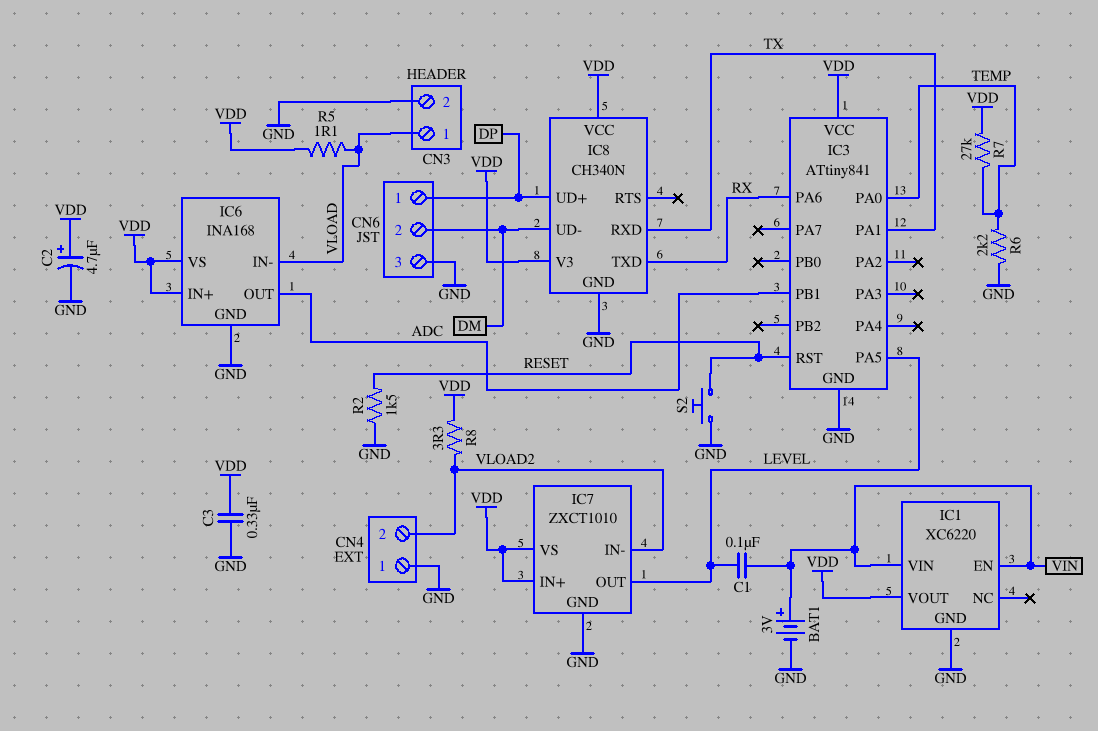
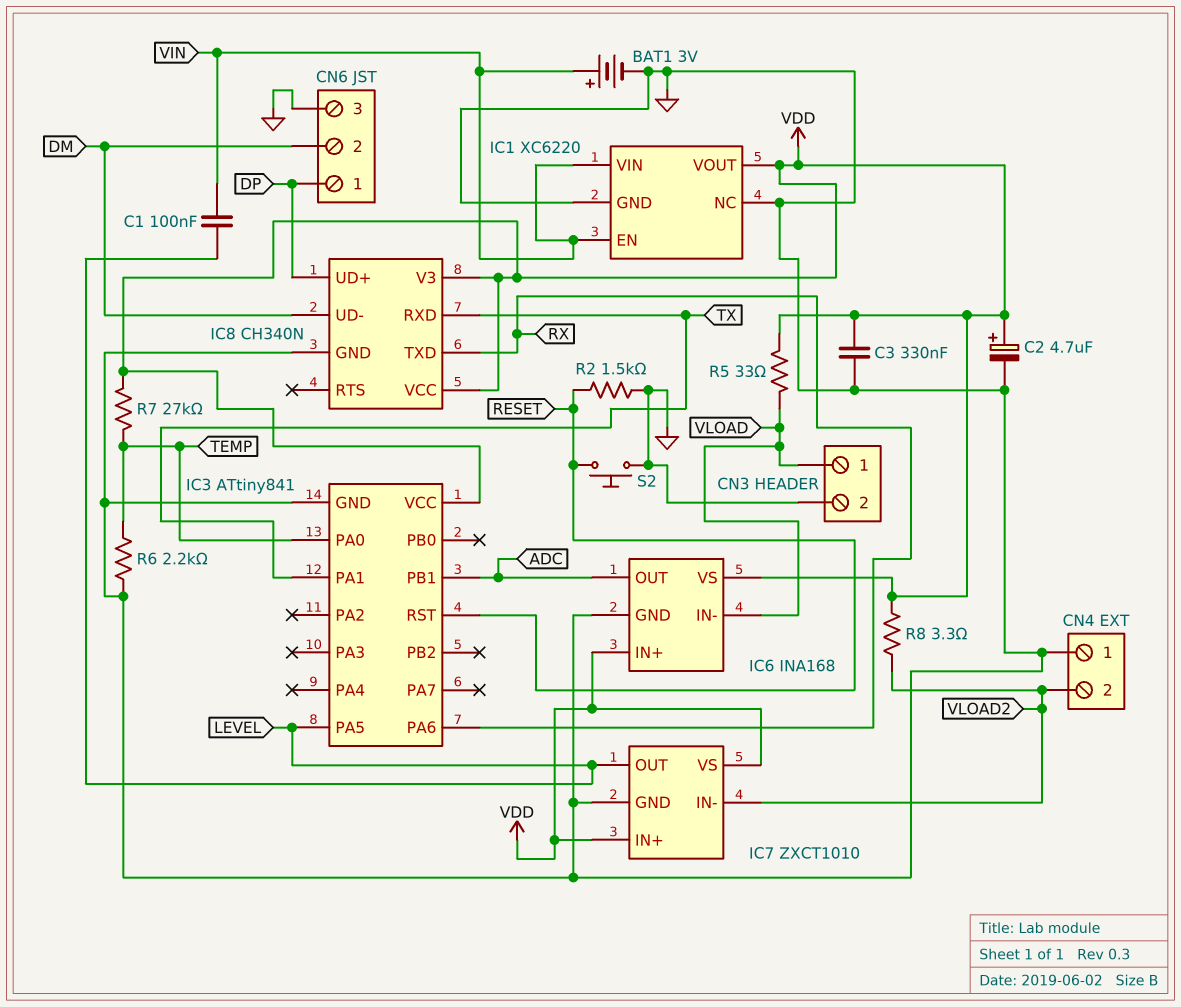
IC1 pin NC: none -> GND
R5: 1.1 (VDD, VLOAD) -> 33 (VDD, VLOAD)

